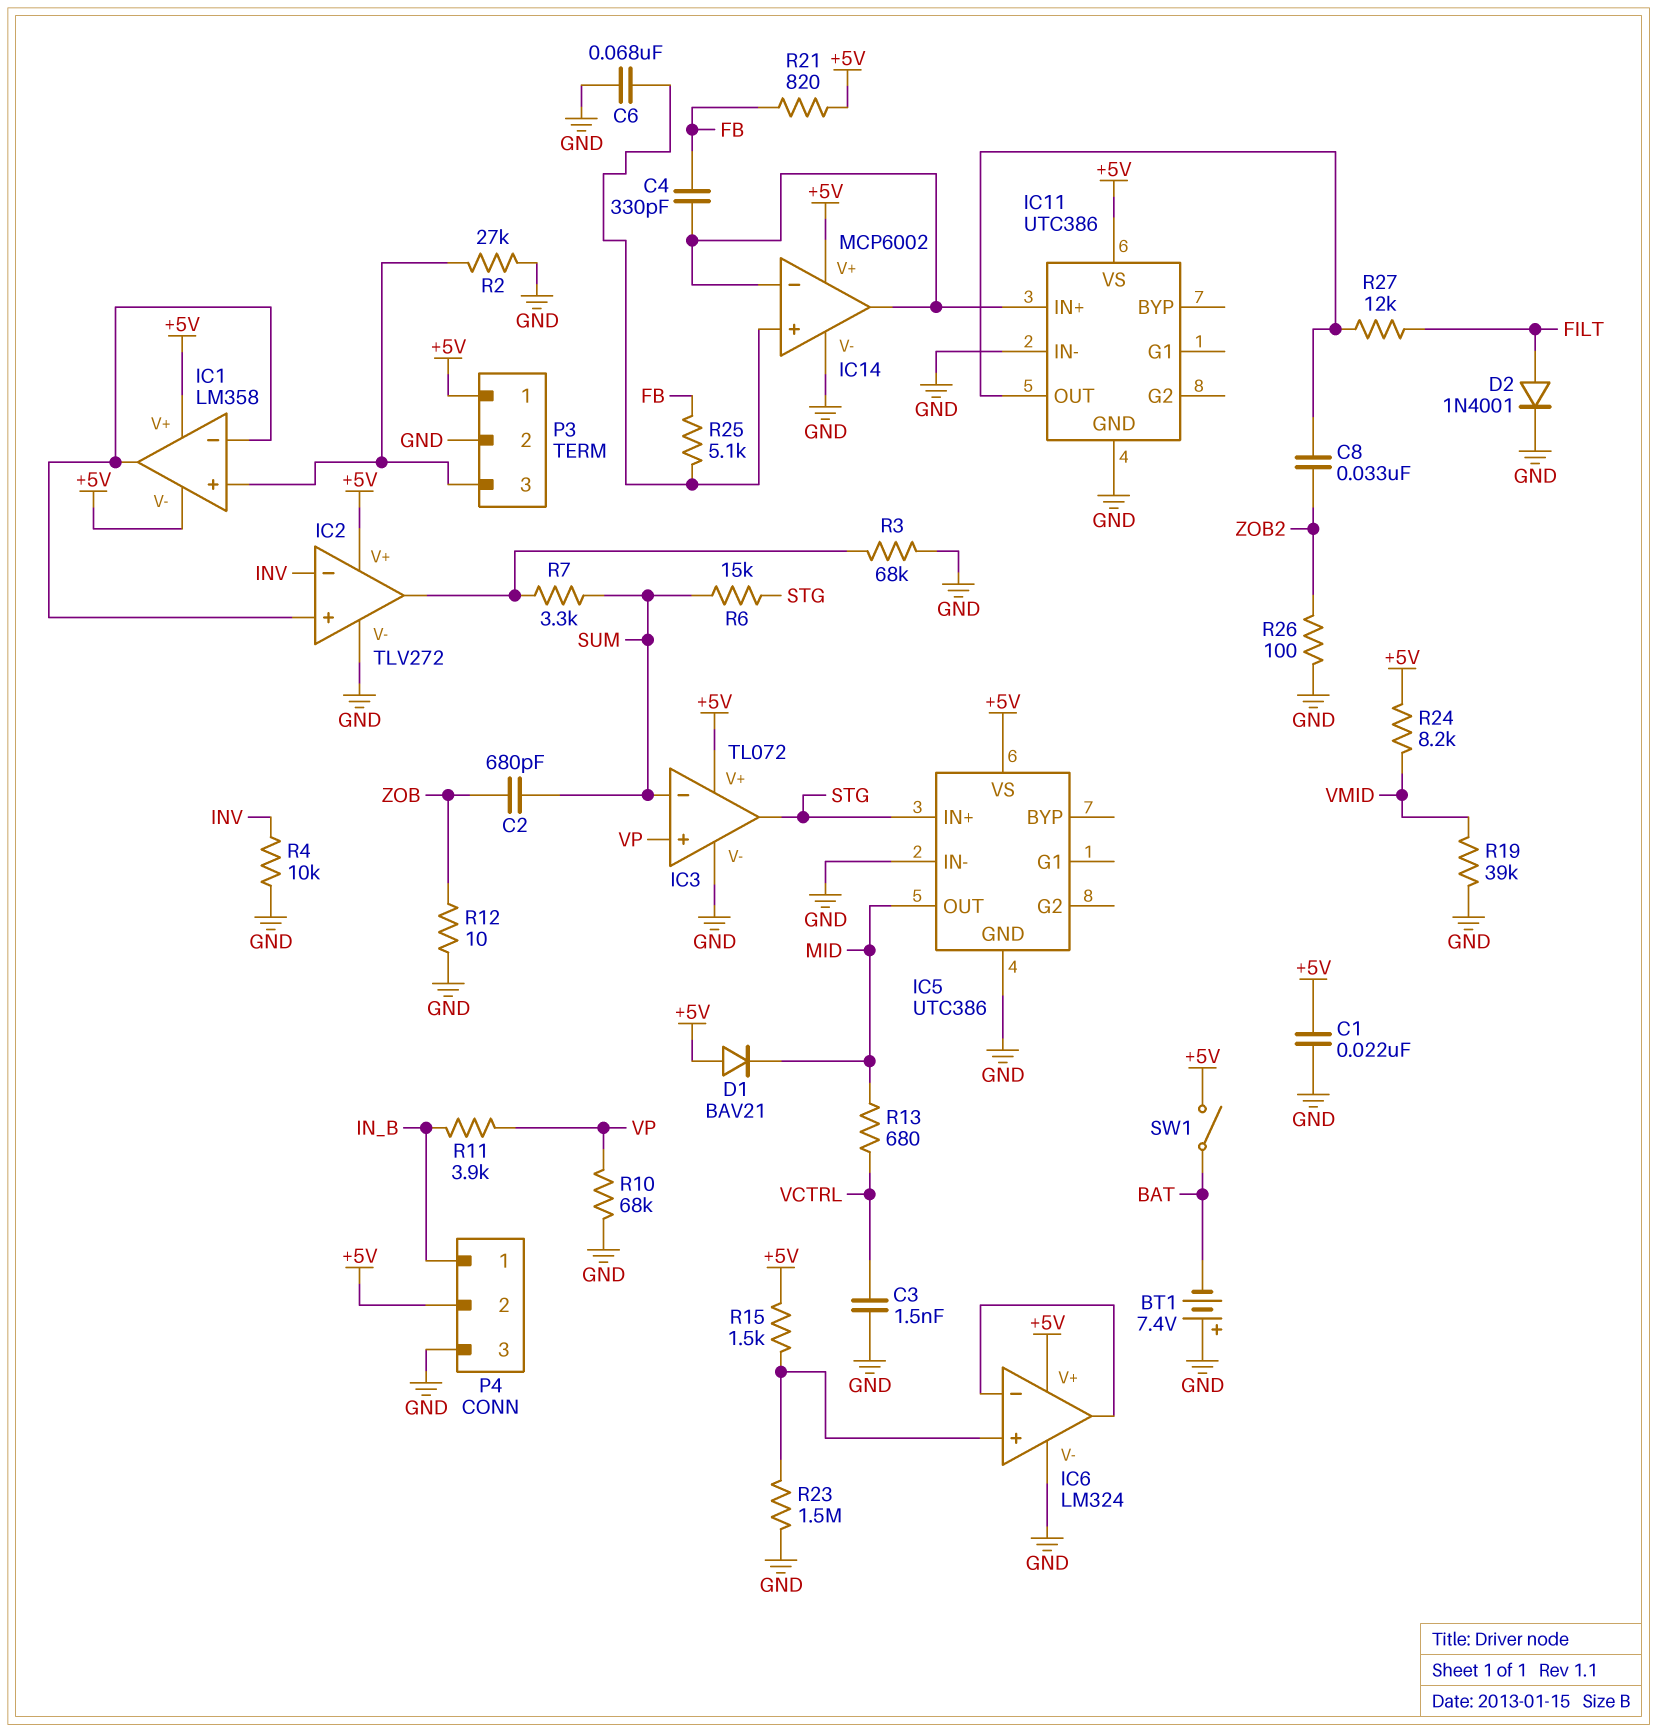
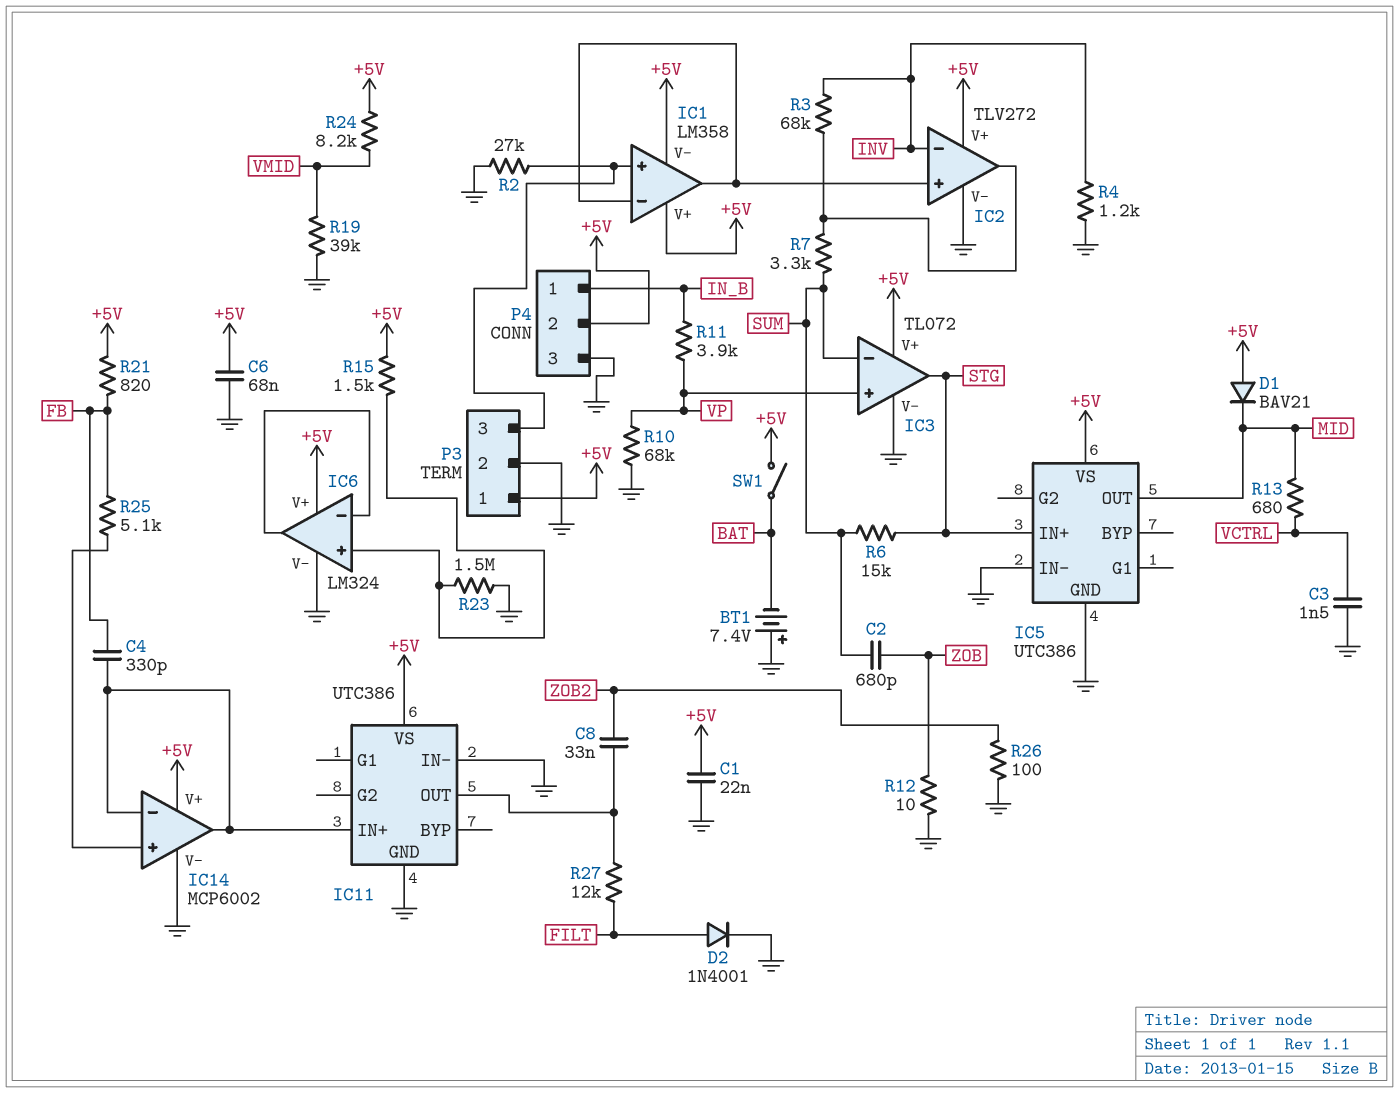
C6: 68nF (GND, IC14/in+) -> 68nF (+5V, GND)
R3: 68k (GND, IC2/out) -> 68k (IC2/out, INV)
R4: 10k (GND, INV) -> 1.2k (GND, INV)

